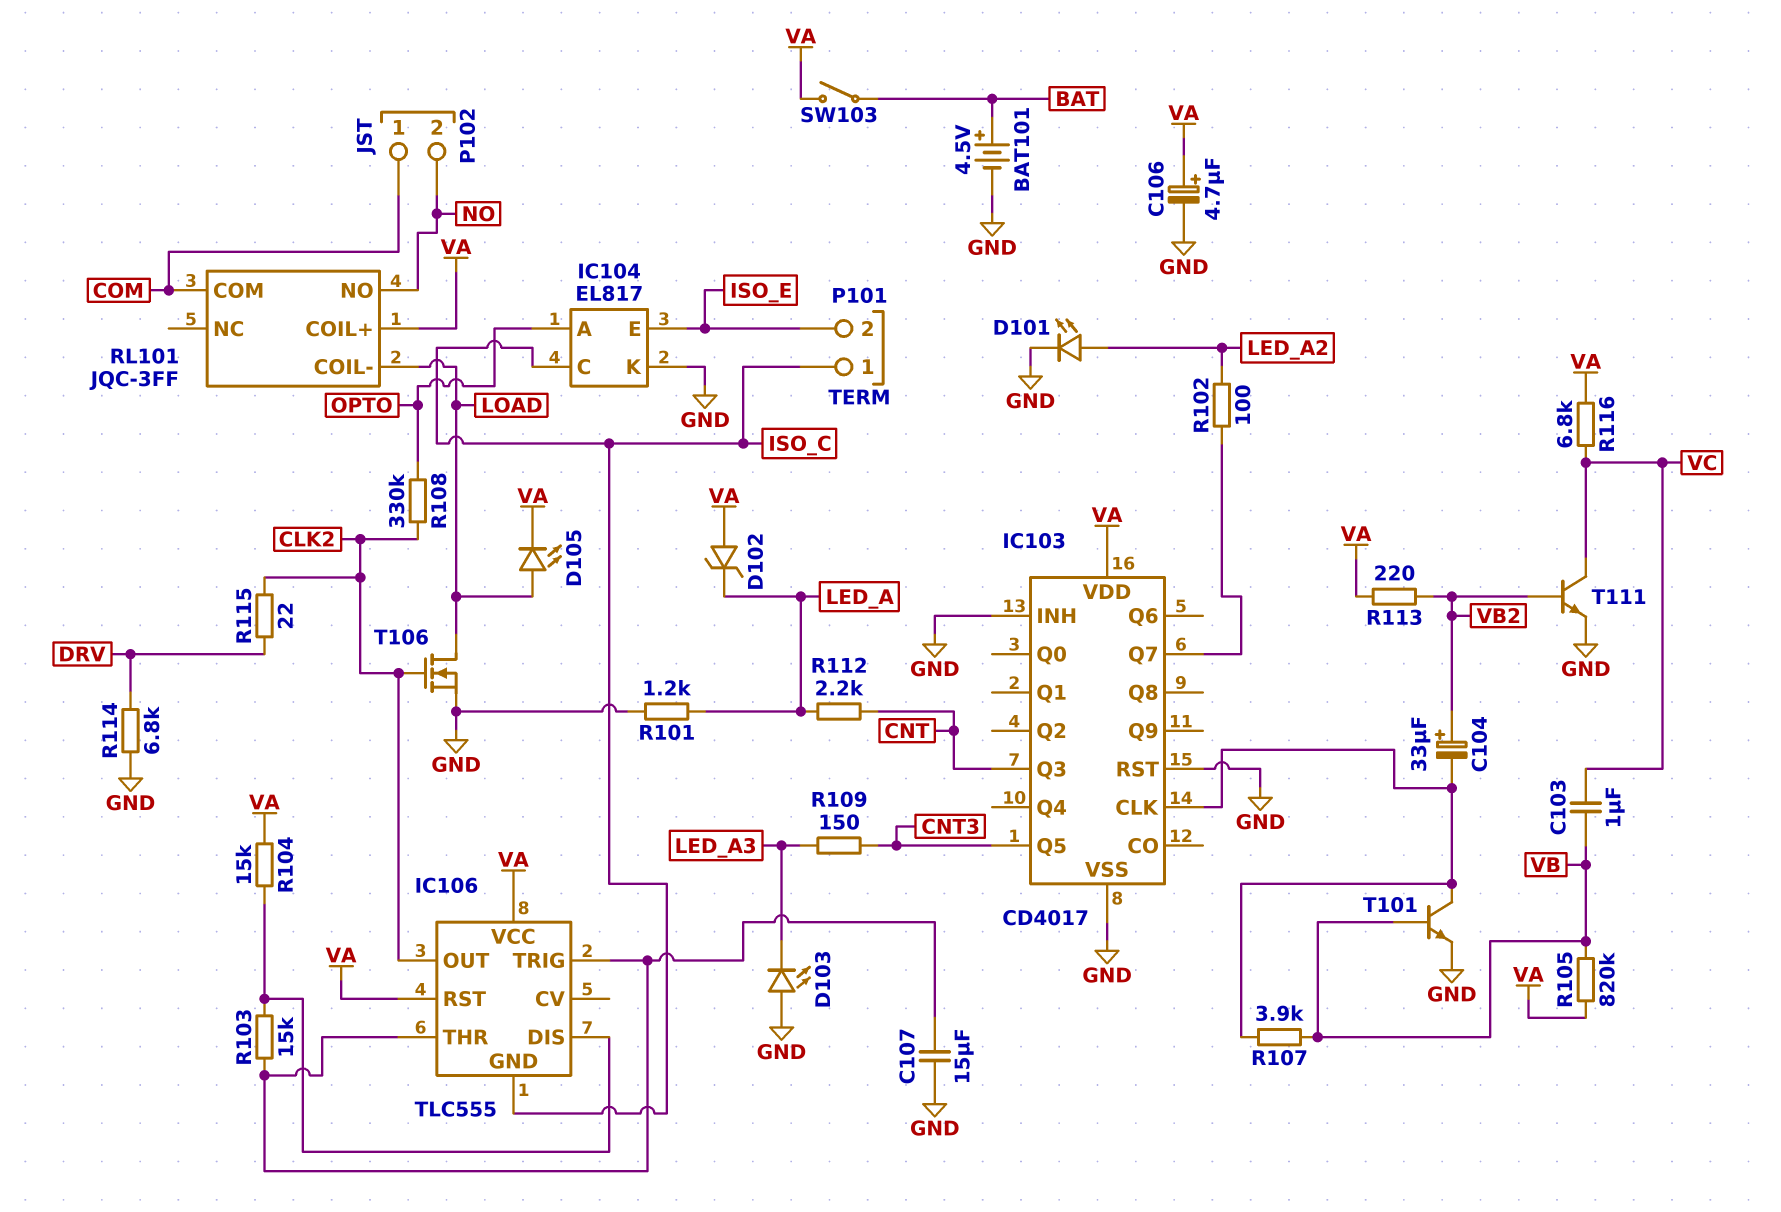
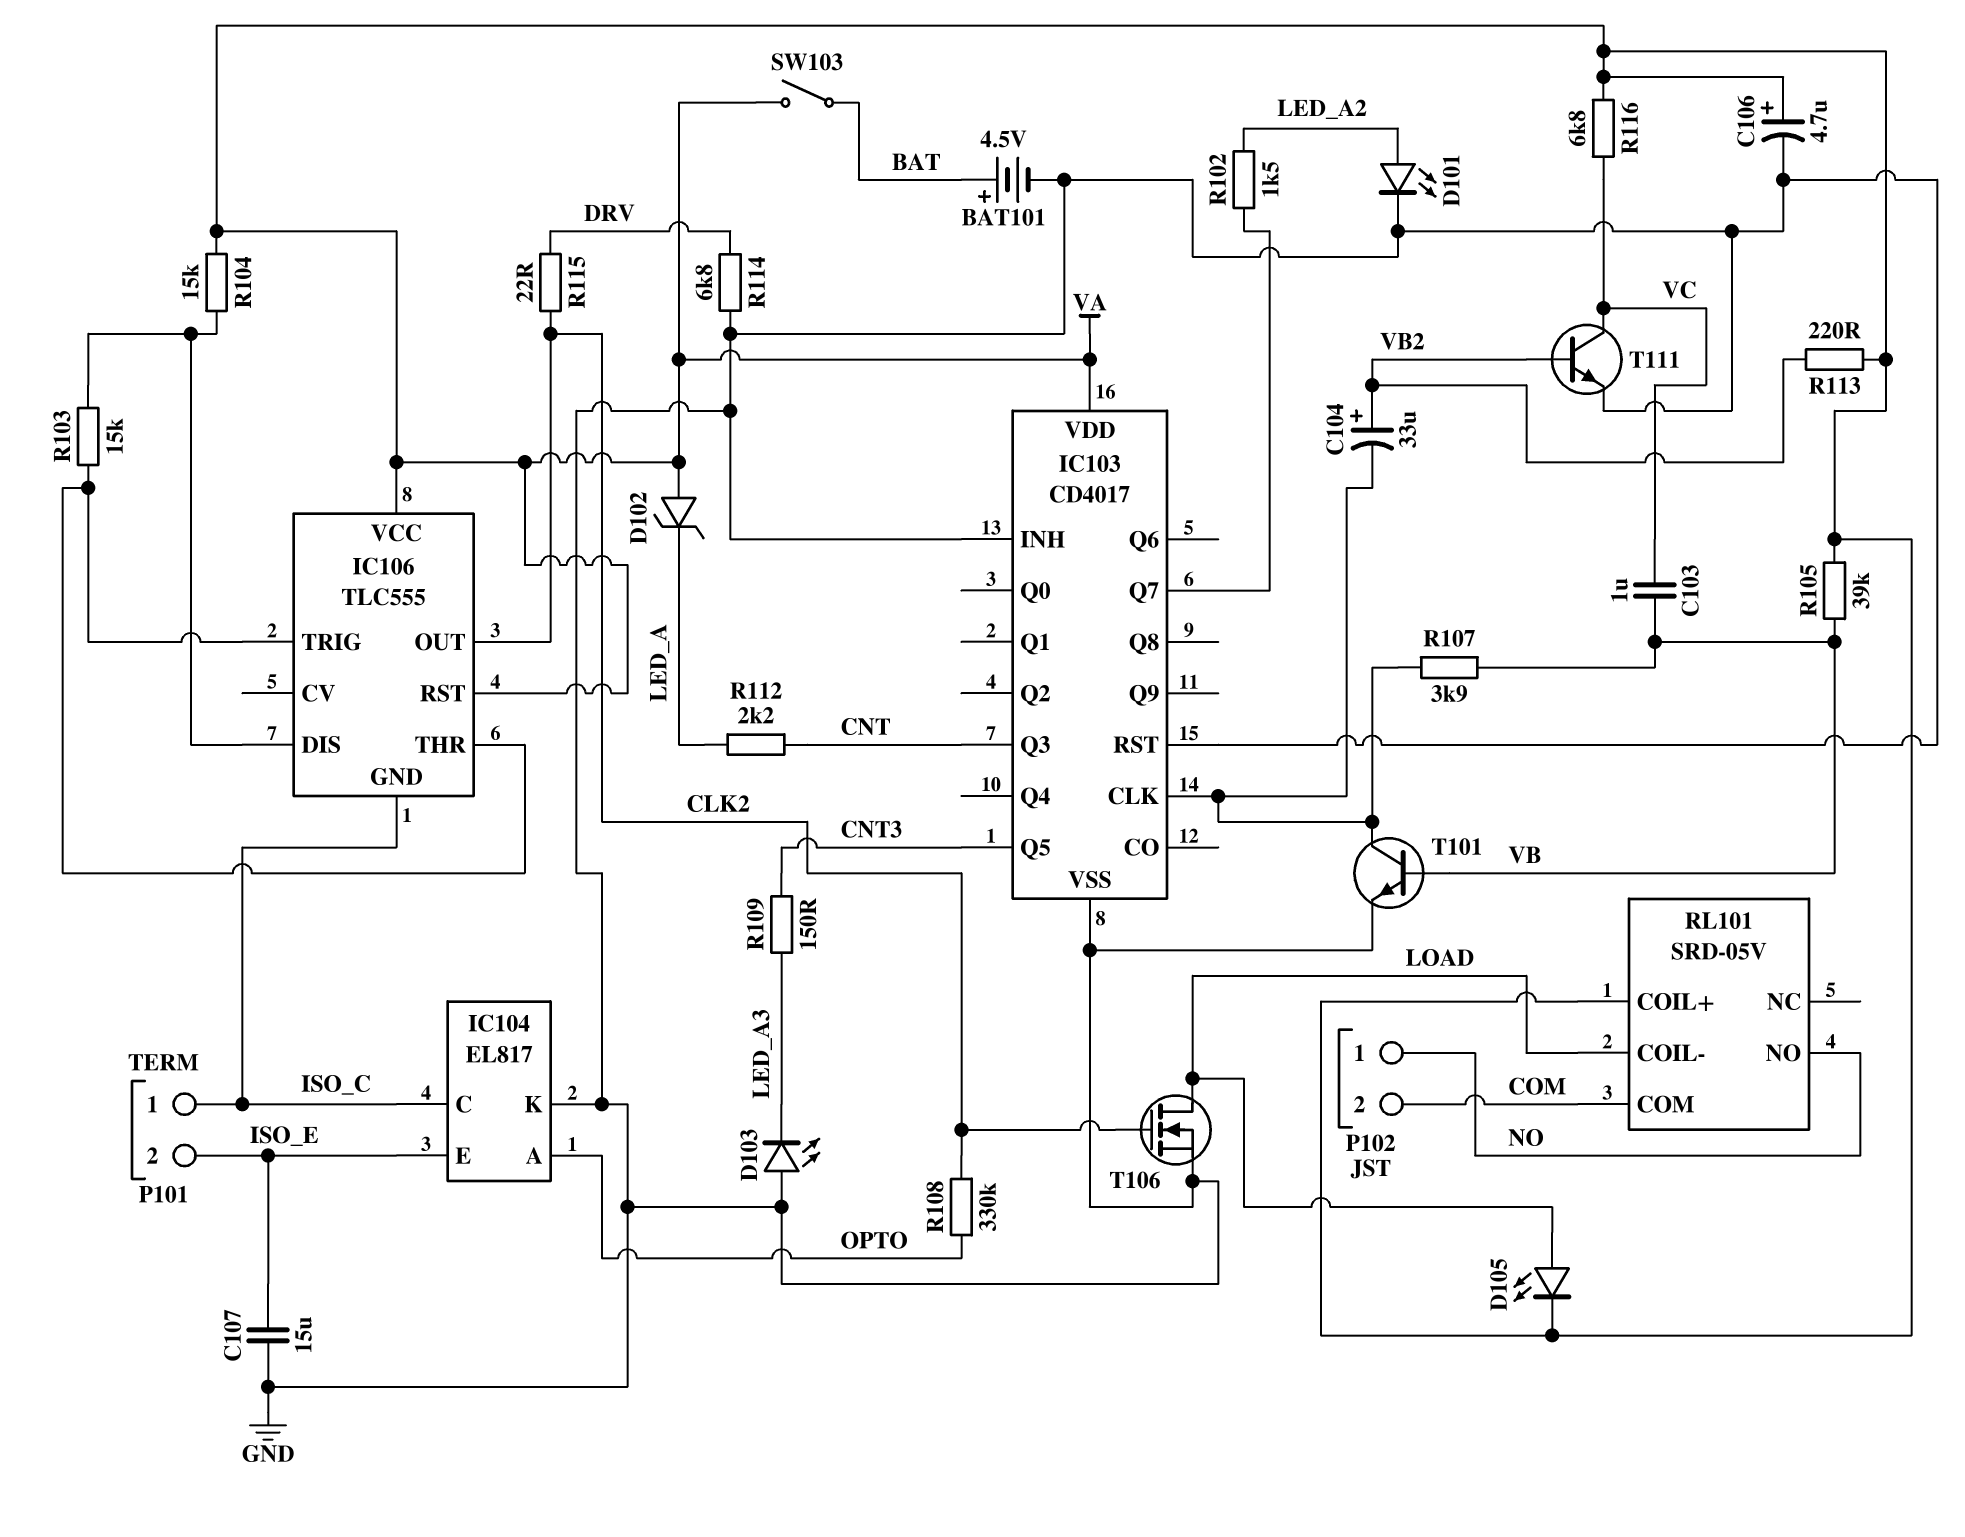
C107: 15uF (GND, IC106/THR) -> 15uF (GND, ISO_E)
P102 pin 1: COM -> NO
P102 pin 2: NO -> COM
R101: 1.2k (GND, LED_A) -> none
R102: 100 (IC103/Q7, LED_A2) -> 1.5k (IC103/Q7, LED_A2)
R105: 820k (VA, VB) -> 39k (VA, VB)
RL101: JQC-3FF -> SRD-05V

